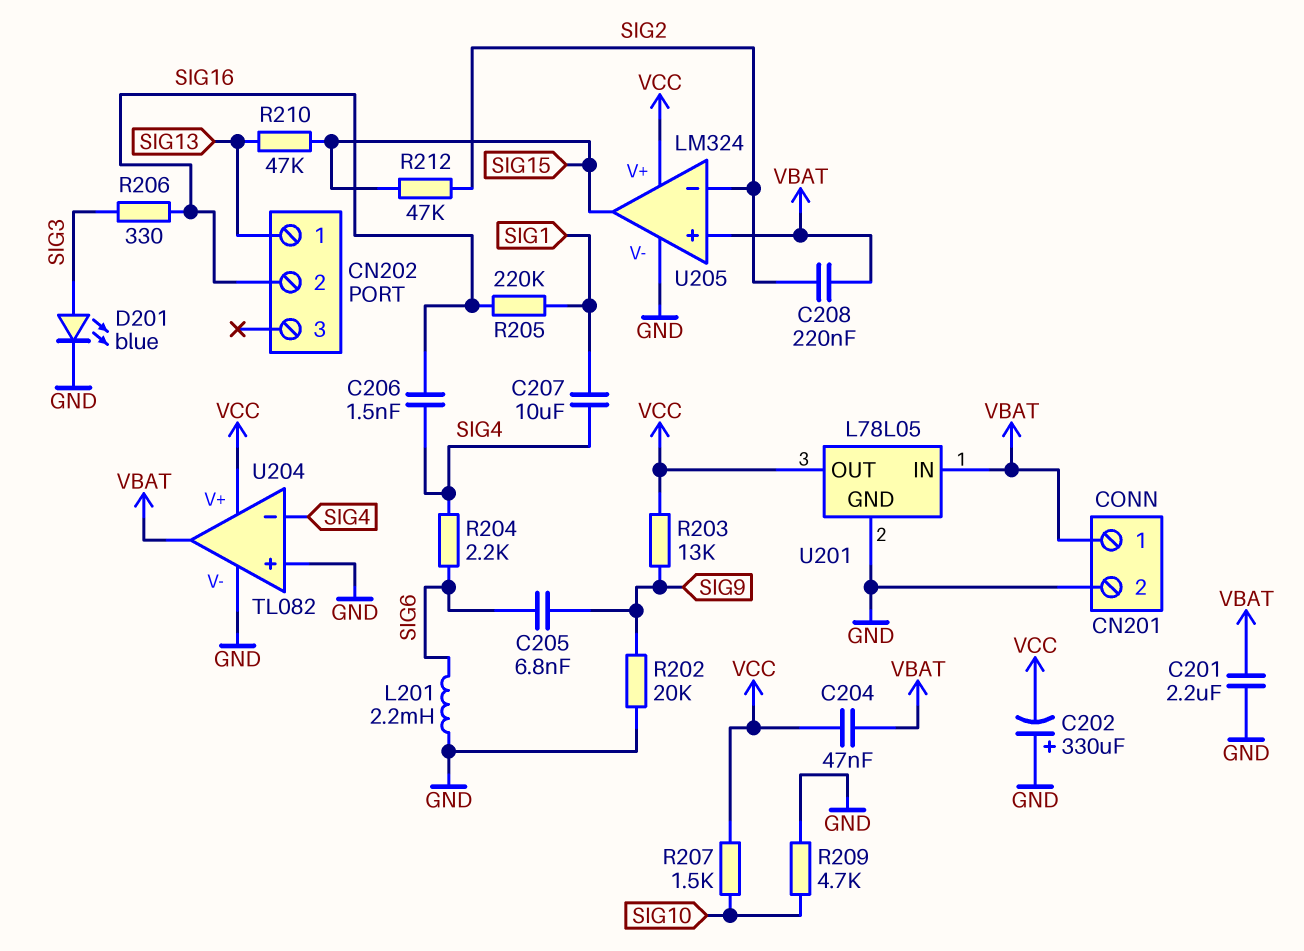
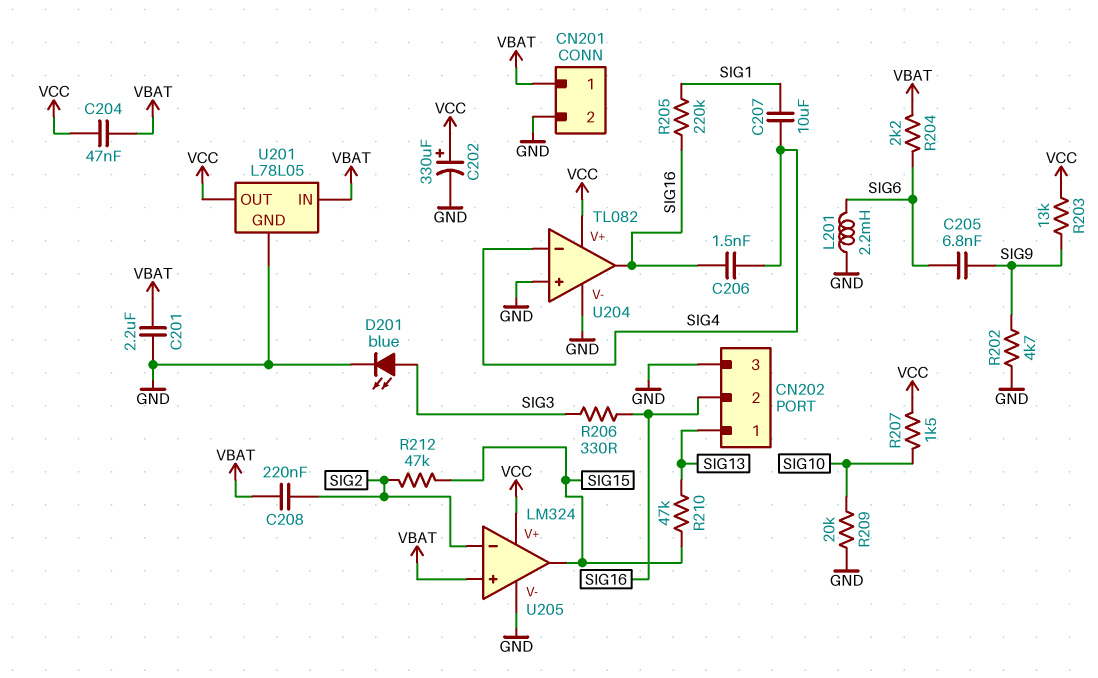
C202: 330uF (plus GND, minus VCC) -> 330uF (plus VCC, minus GND)
CN202 pin 3: none -> GND
R202: 20k (GND, SIG9) -> 4.7k (GND, SIG9)
R204: 2.2k (SIG4, SIG6) -> 2.2k (SIG6, VBAT)
R209: 4.7k (GND, SIG10) -> 20k (GND, SIG10)
U204 pin out: VBAT -> SIG16

